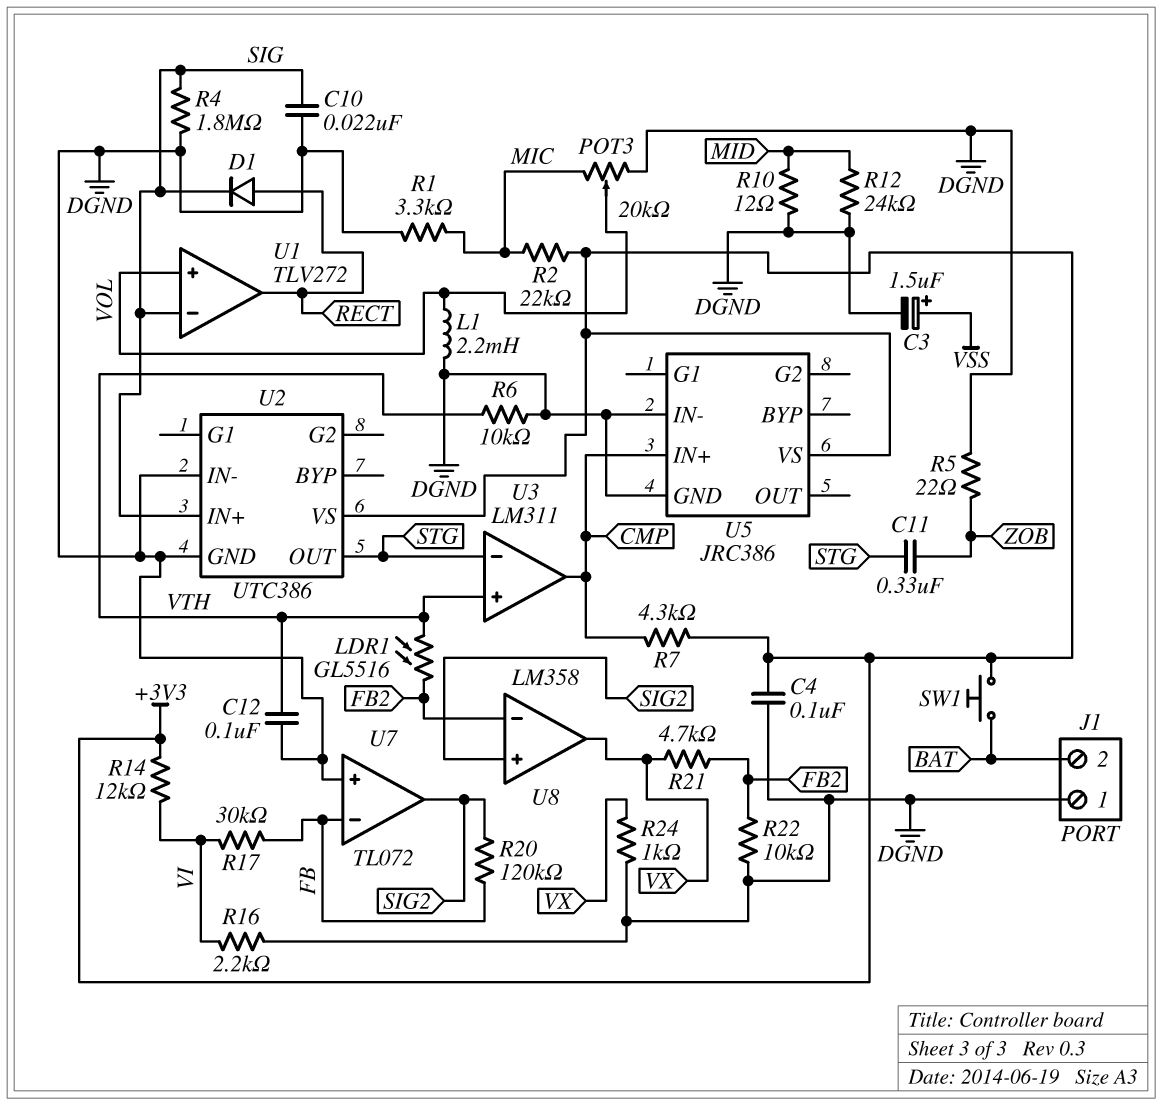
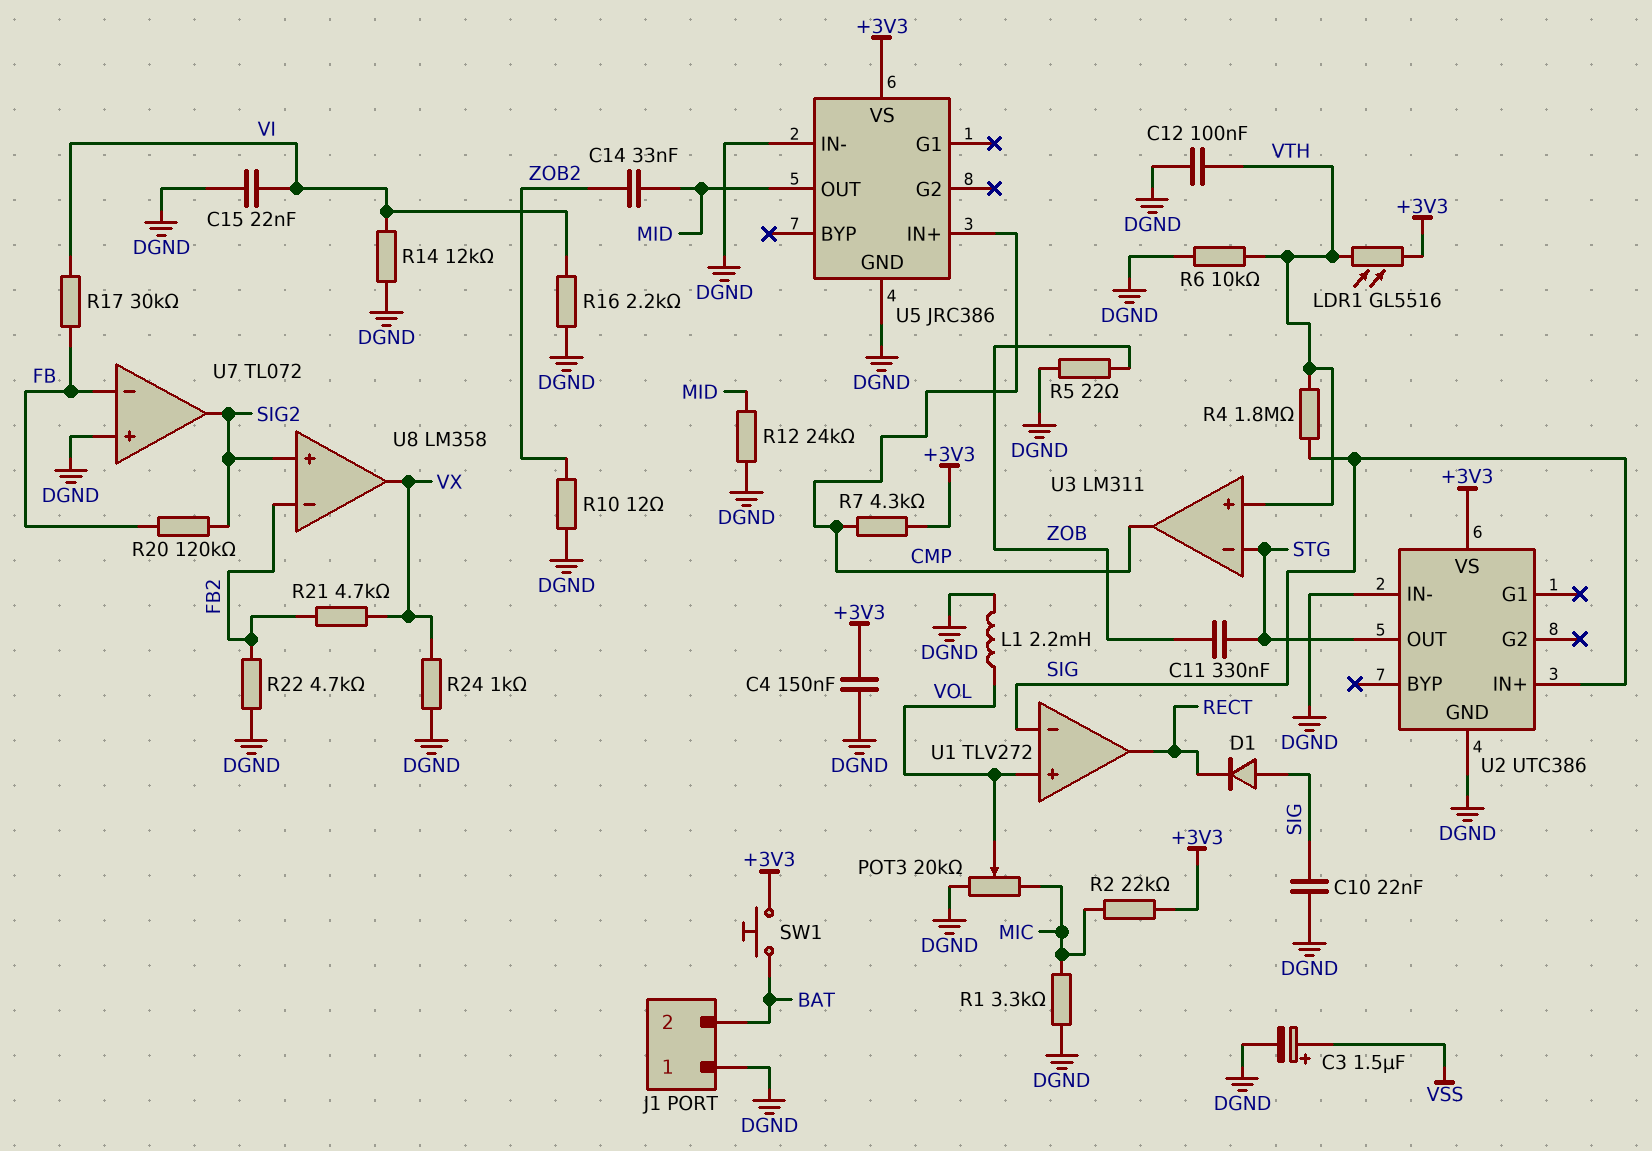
C4: 100nF (+3V3, DGND) -> 150nF (+3V3, DGND)
C14: none -> 33nF (MID, ZOB2)
C15: none -> 22nF (DGND, VI)
D1: diode (A RECT, K SIG) -> diode (A SIG, K RECT)
LDR1: GL5516 (FB2, VTH) -> GL5516 (+3V3, VTH)
R4: 1.8M (DGND, SIG) -> 1.8M (SIG, VTH)
R10: 12 (DGND, MID) -> 12 (DGND, ZOB2)
R14: 12k (+3V3, VI) -> 12k (DGND, VI)
R22: 10k (DGND, FB2) -> 4.7k (DGND, FB2)
U5 pin OUT: none -> MID

